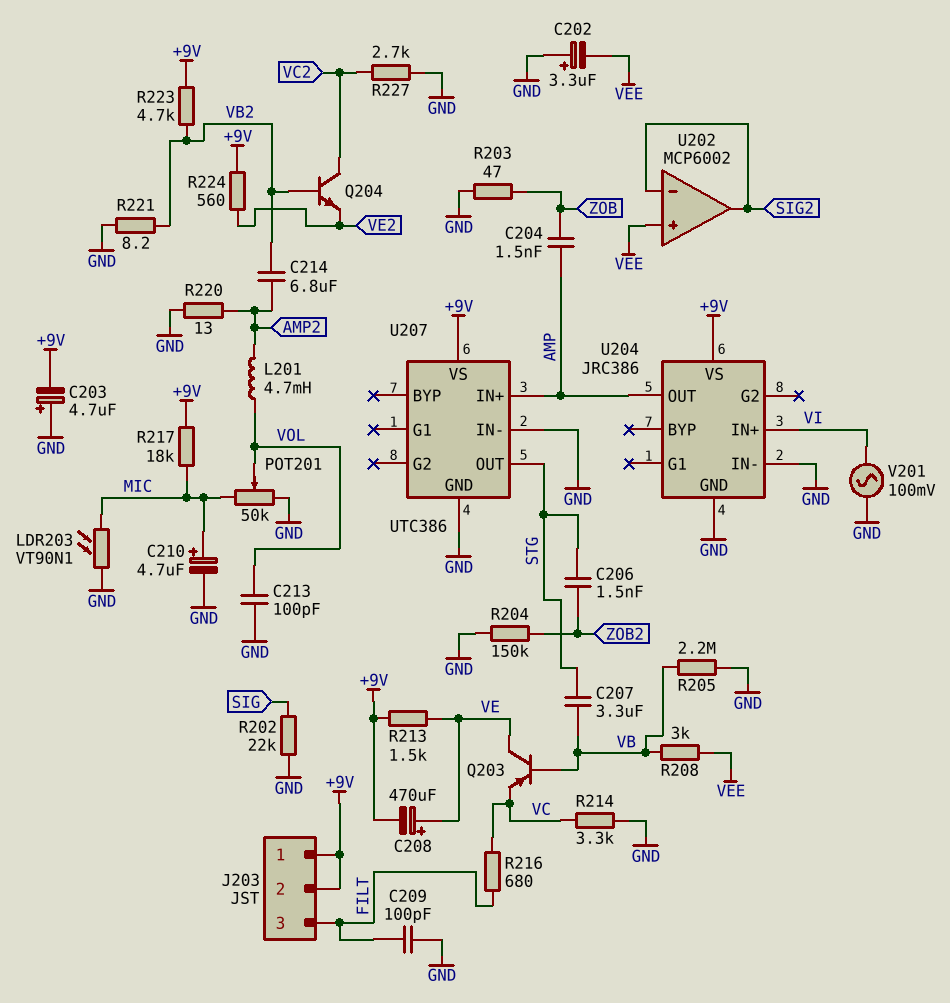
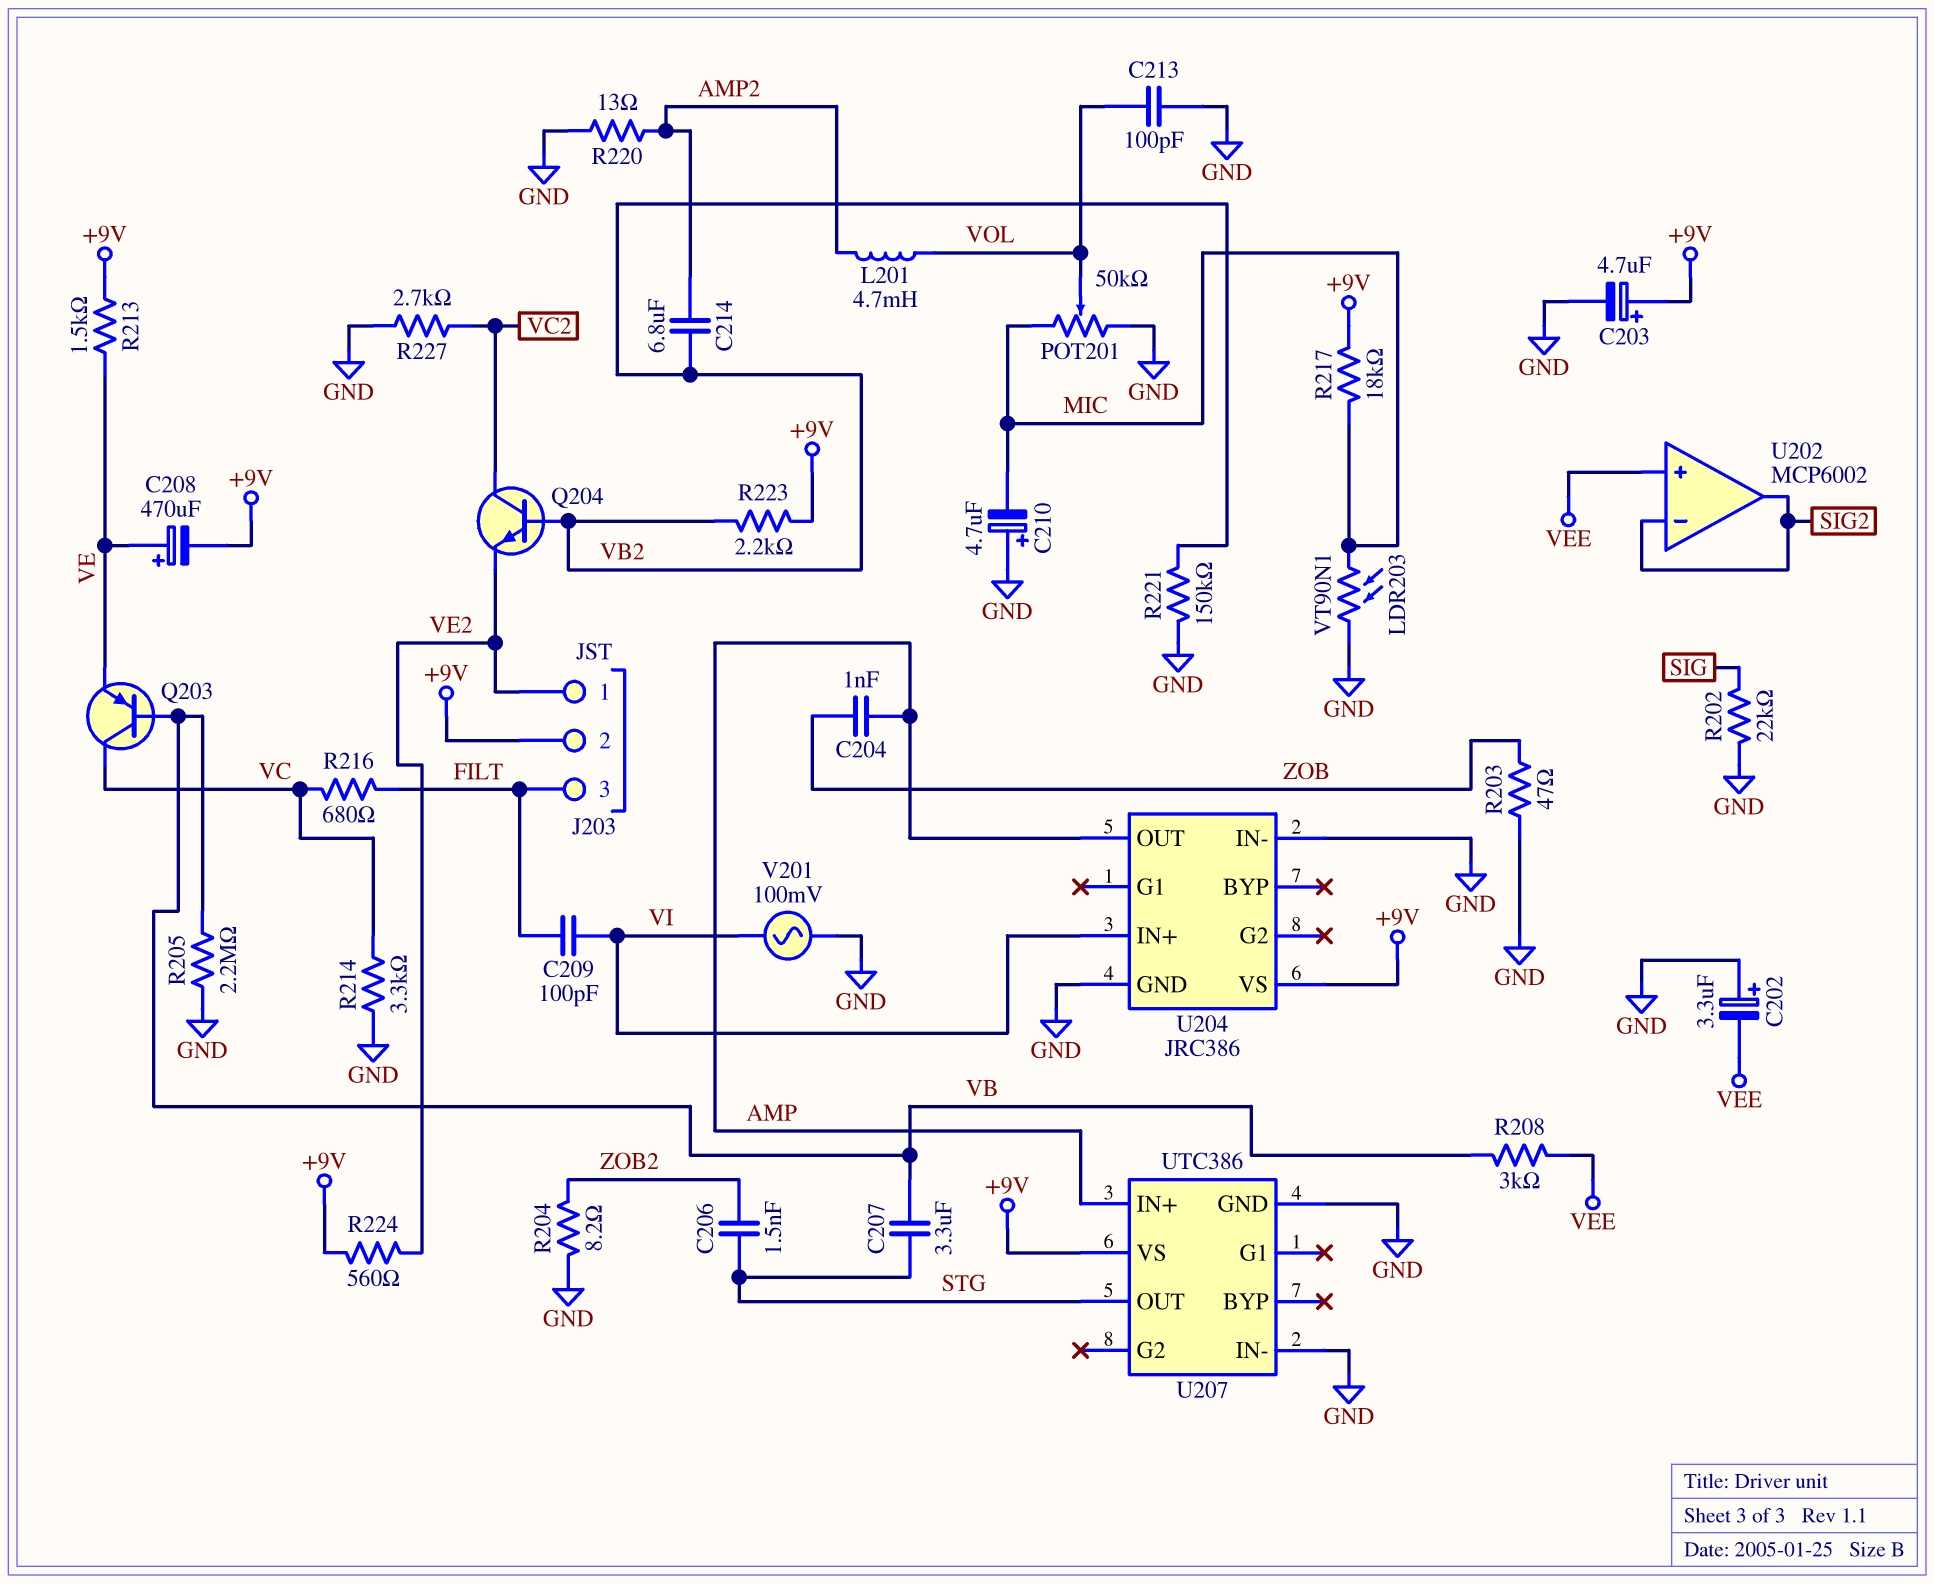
C203: 4.7uF (plus GND, minus +9V) -> 4.7uF (plus +9V, minus GND)
C204: 1.5nF (AMP, ZOB) -> 1nF (AMP, ZOB)
C209: 100pF (FILT, GND) -> 100pF (FILT, VI)
C210: 4.7uF (plus MIC, minus GND) -> 4.7uF (plus GND, minus MIC)
J203 pin 1: +9V -> VE2
Q203: PNP (B VB, C VE, E VC) -> PNP (B VB, C VC, E VE)
R204: 150k (GND, ZOB2) -> 8.2 (GND, ZOB2)
R221: 8.2 (GND, VB2) -> 150k (GND, VB2)
R223: 4.7k (+9V, VB2) -> 2.2k (+9V, VB2)

